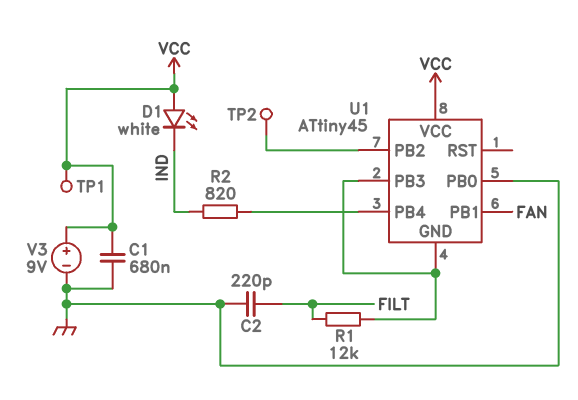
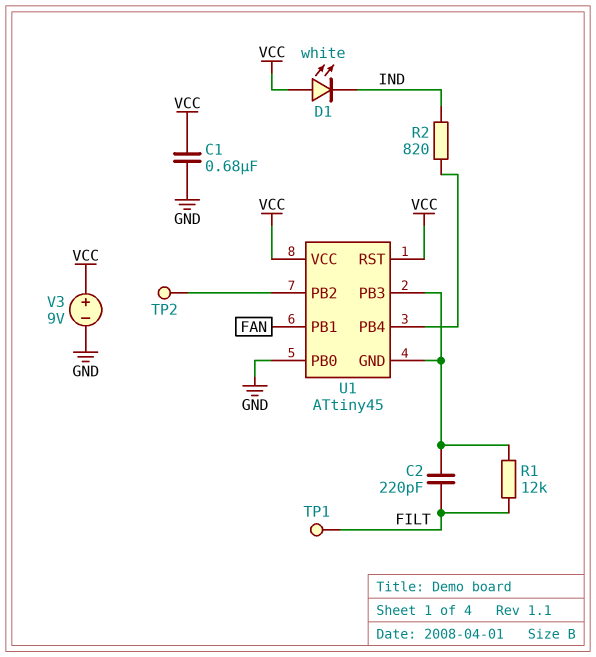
C2: 220pF (FILT, GND) -> 220pF (FILT, U1/GND)
TP1: test point (VCC) -> test point (FILT)
U1 pin RST: none -> VCC

